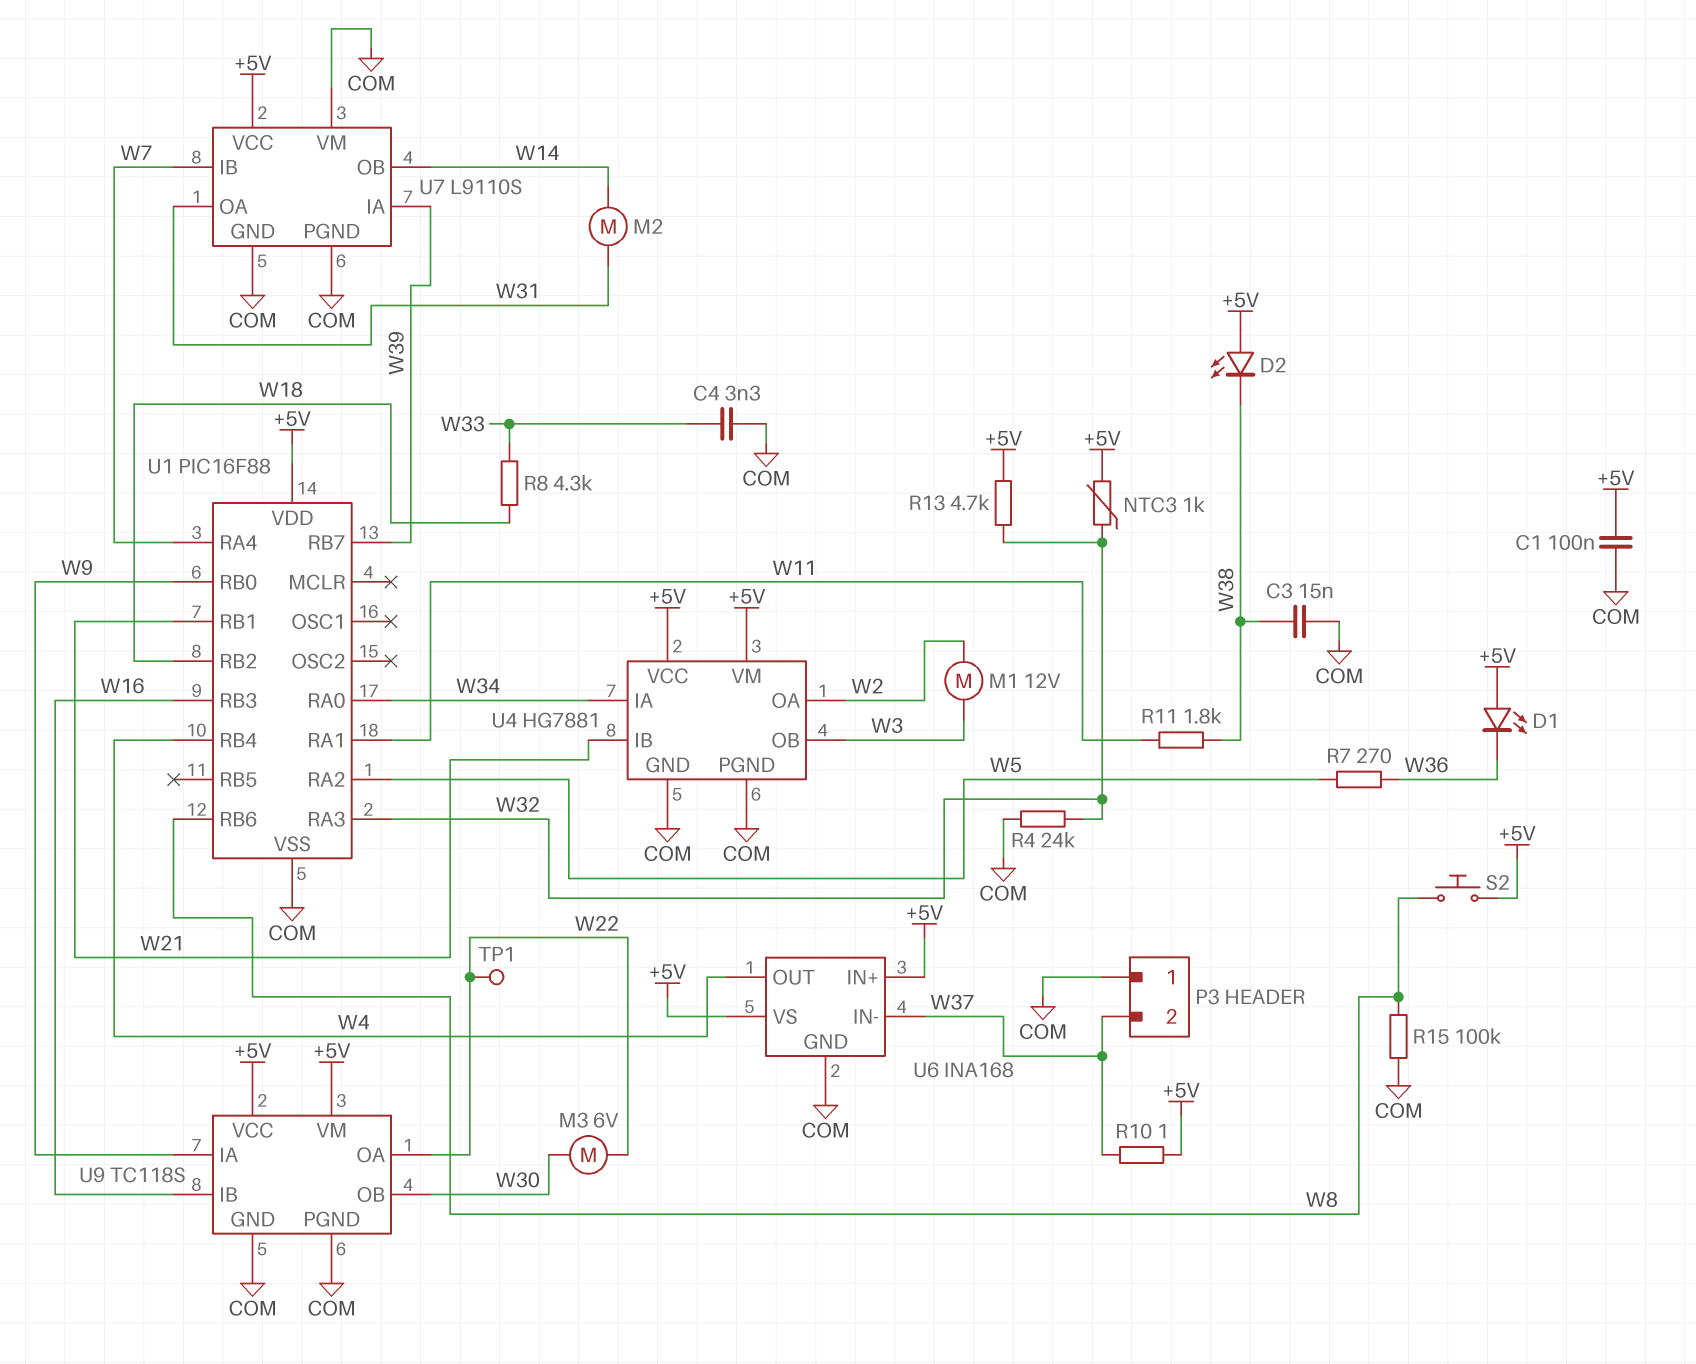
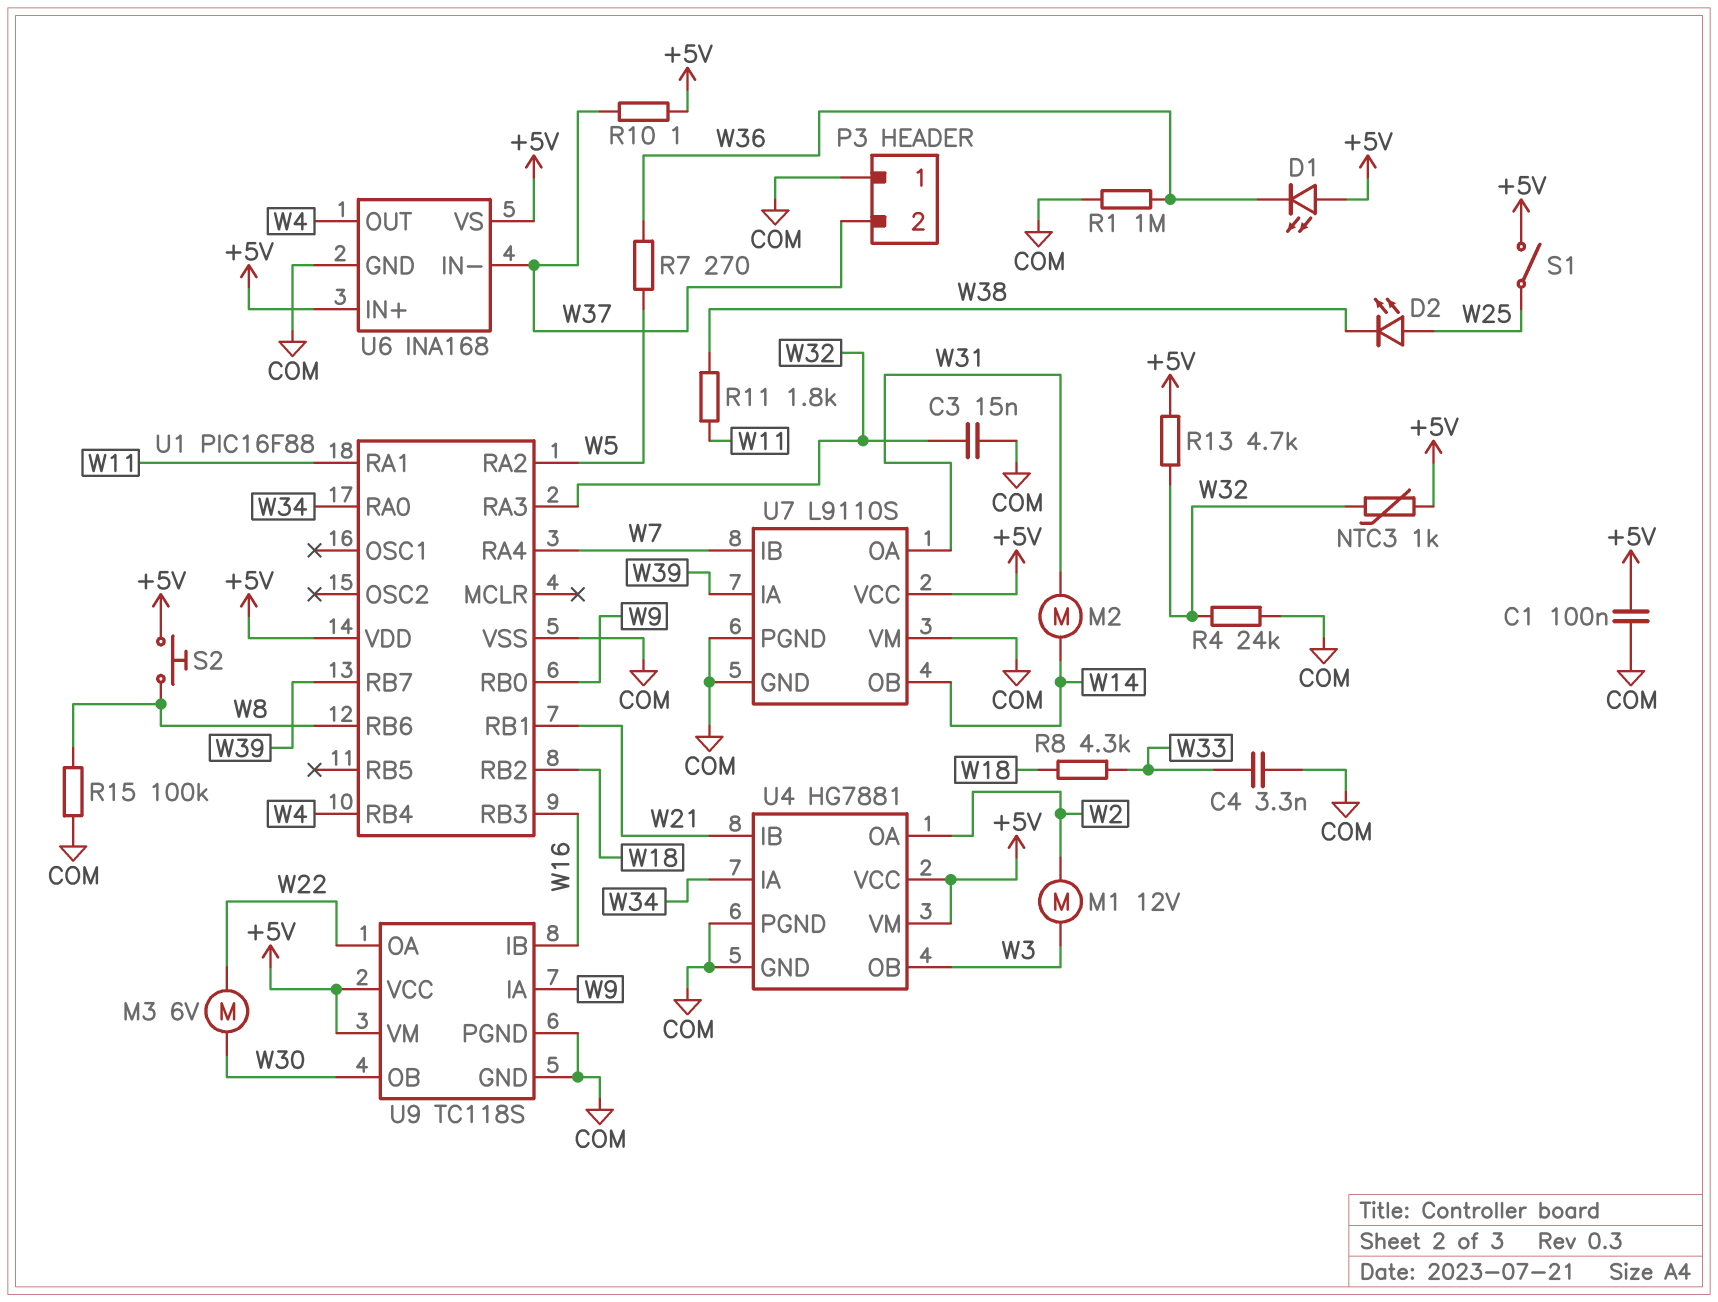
C3: 15nF (COM, W38) -> 15nF (COM, W32)
D2: LED (A +5V, K W38) -> LED (A W25, K W38)
R1: none -> 1M (COM, W36)
S1: none -> switch (+5V, W25)
TP1: test point (W22) -> none

